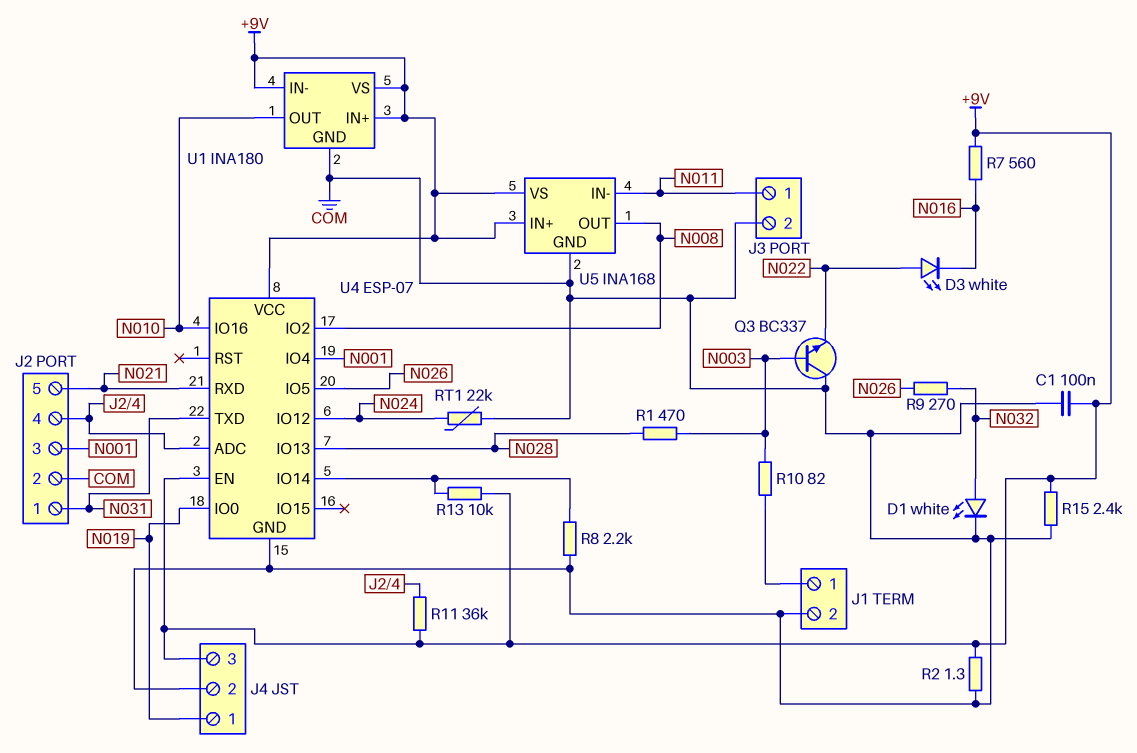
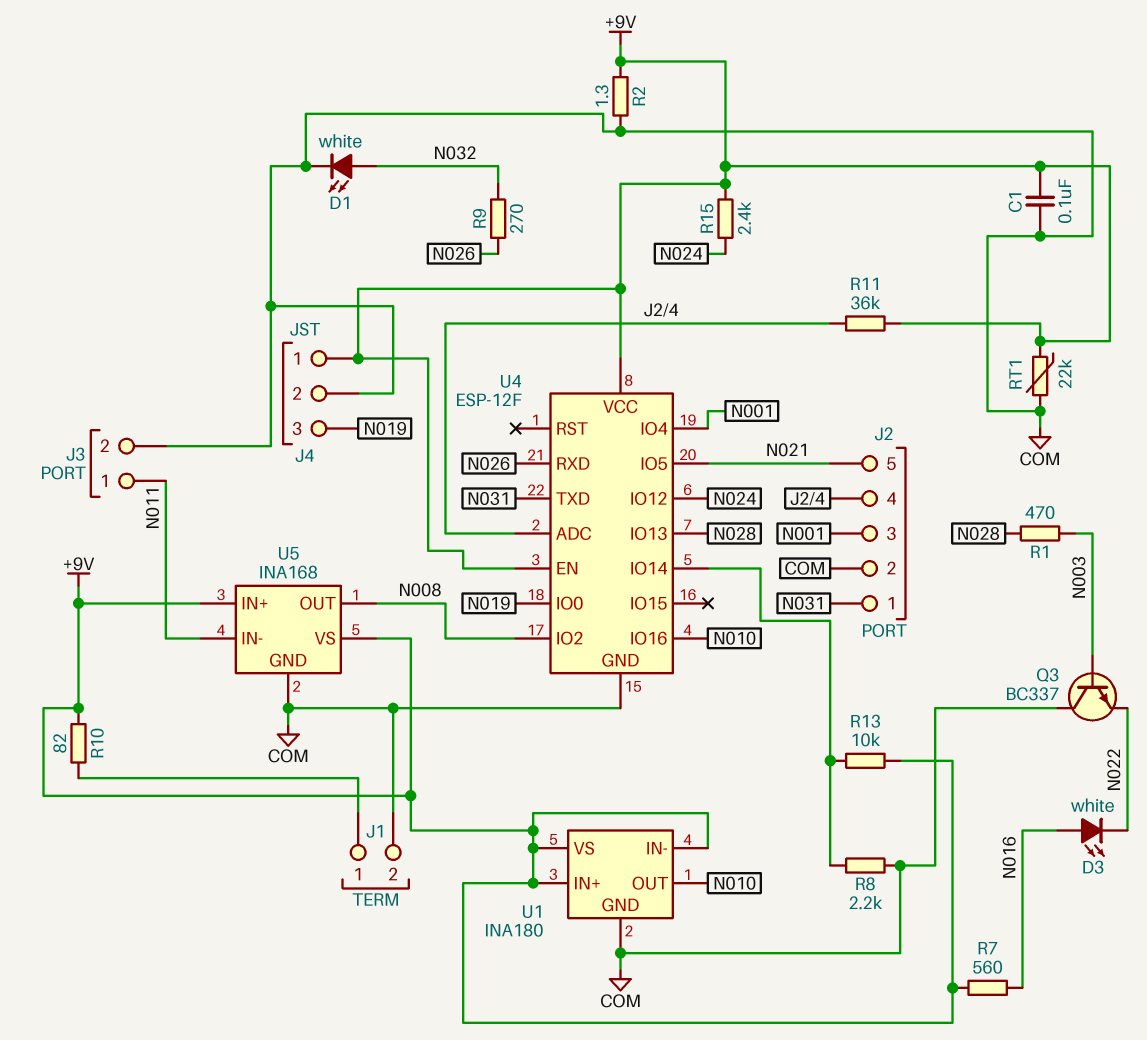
D3: LED white (A N022, K N016) -> LED white (A N016, K N022)
J4 pin 1: N019 -> +9V
J4 pin 3: +9V -> N019
R10: 82 (J1/1, N003) -> 82 (+9V, J1/1)
R15: 2.4k (+9V, COM) -> 2.4k (+9V, N024)
RT1: 22k (COM, N024) -> 22k (+9V, COM)
U4: ESP-07 -> ESP-12F
U4 pin IO5: N026 -> N021
U4 pin RXD: N021 -> N026

